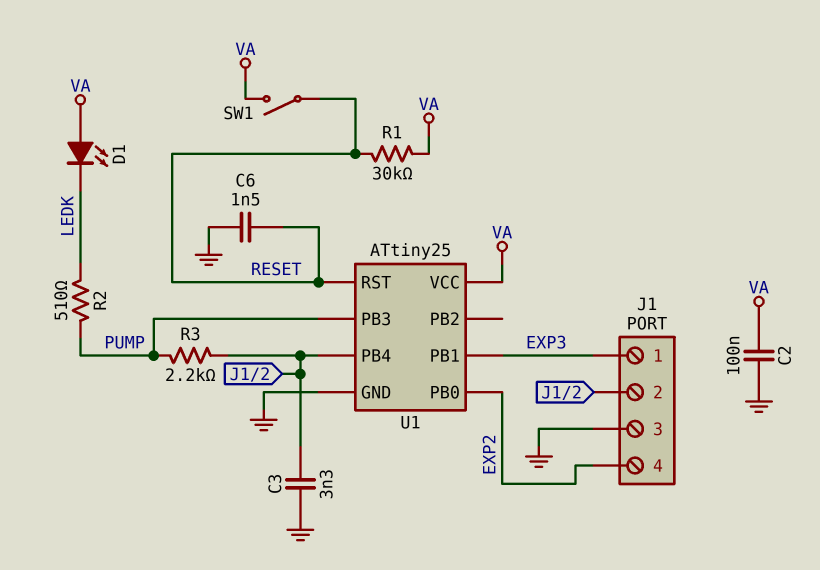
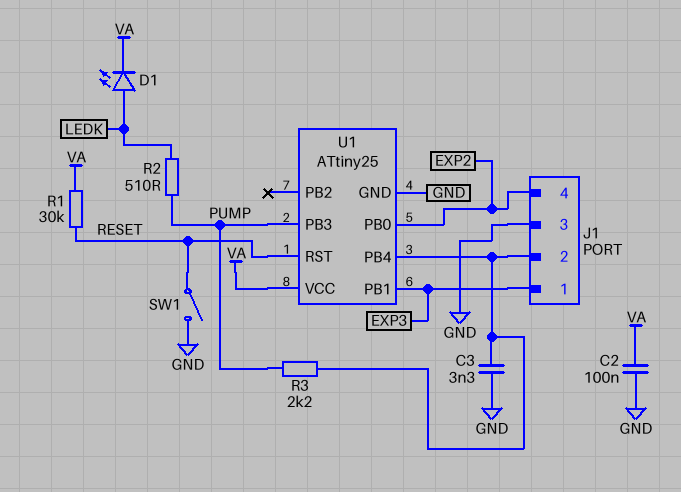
C6: 1.5nF (GND, RESET) -> none
D1: LED (A VA, K LEDK) -> LED (A LEDK, K VA)
SW1: switch (RESET, VA) -> switch (GND, RESET)

